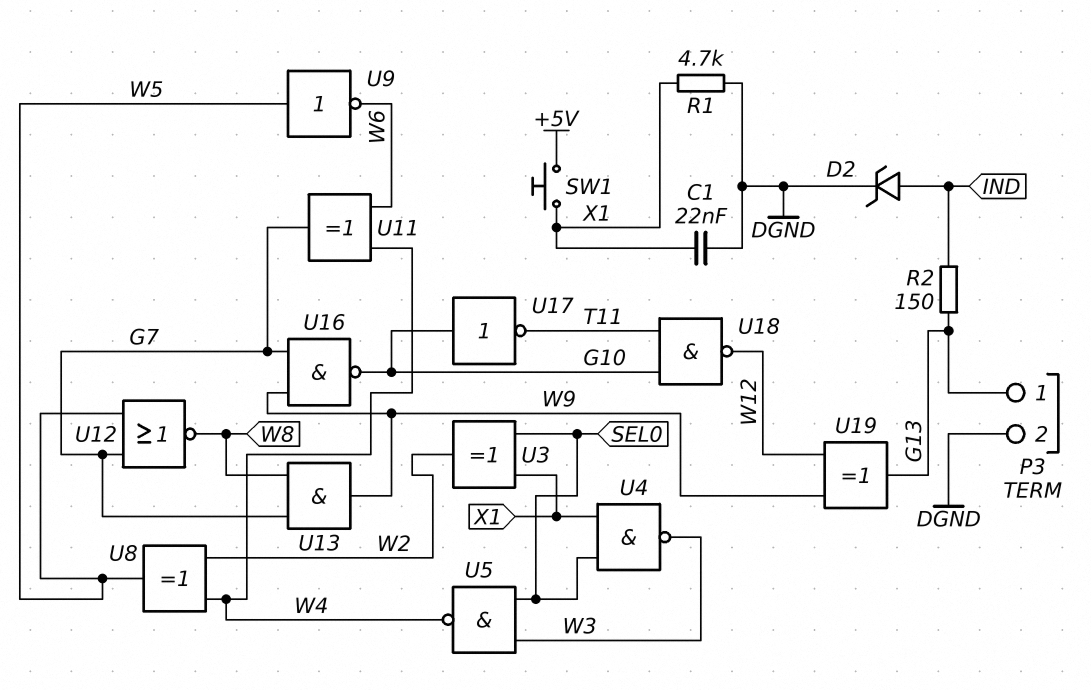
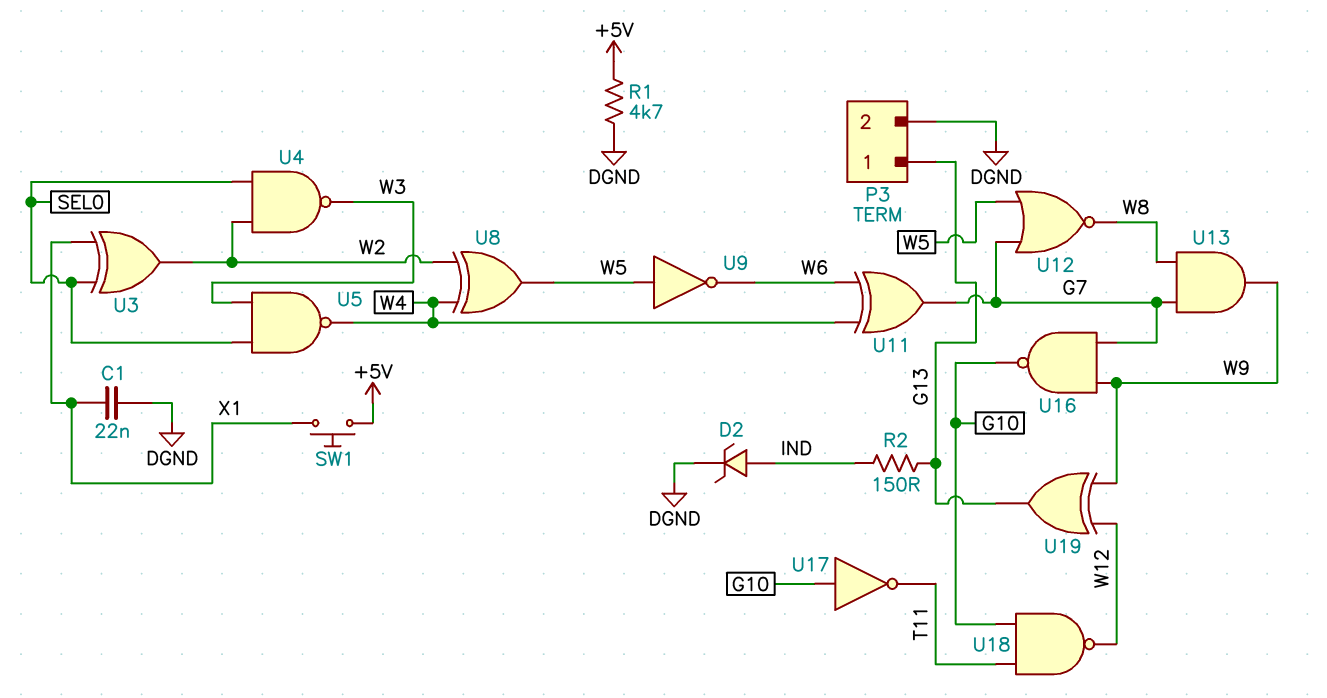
R1: 4.7k (DGND, X1) -> 4.7k (+5V, DGND)
U4: NAND (in SEL0, in X1, out W3) -> NAND (in SEL0, in W2, out W3)

